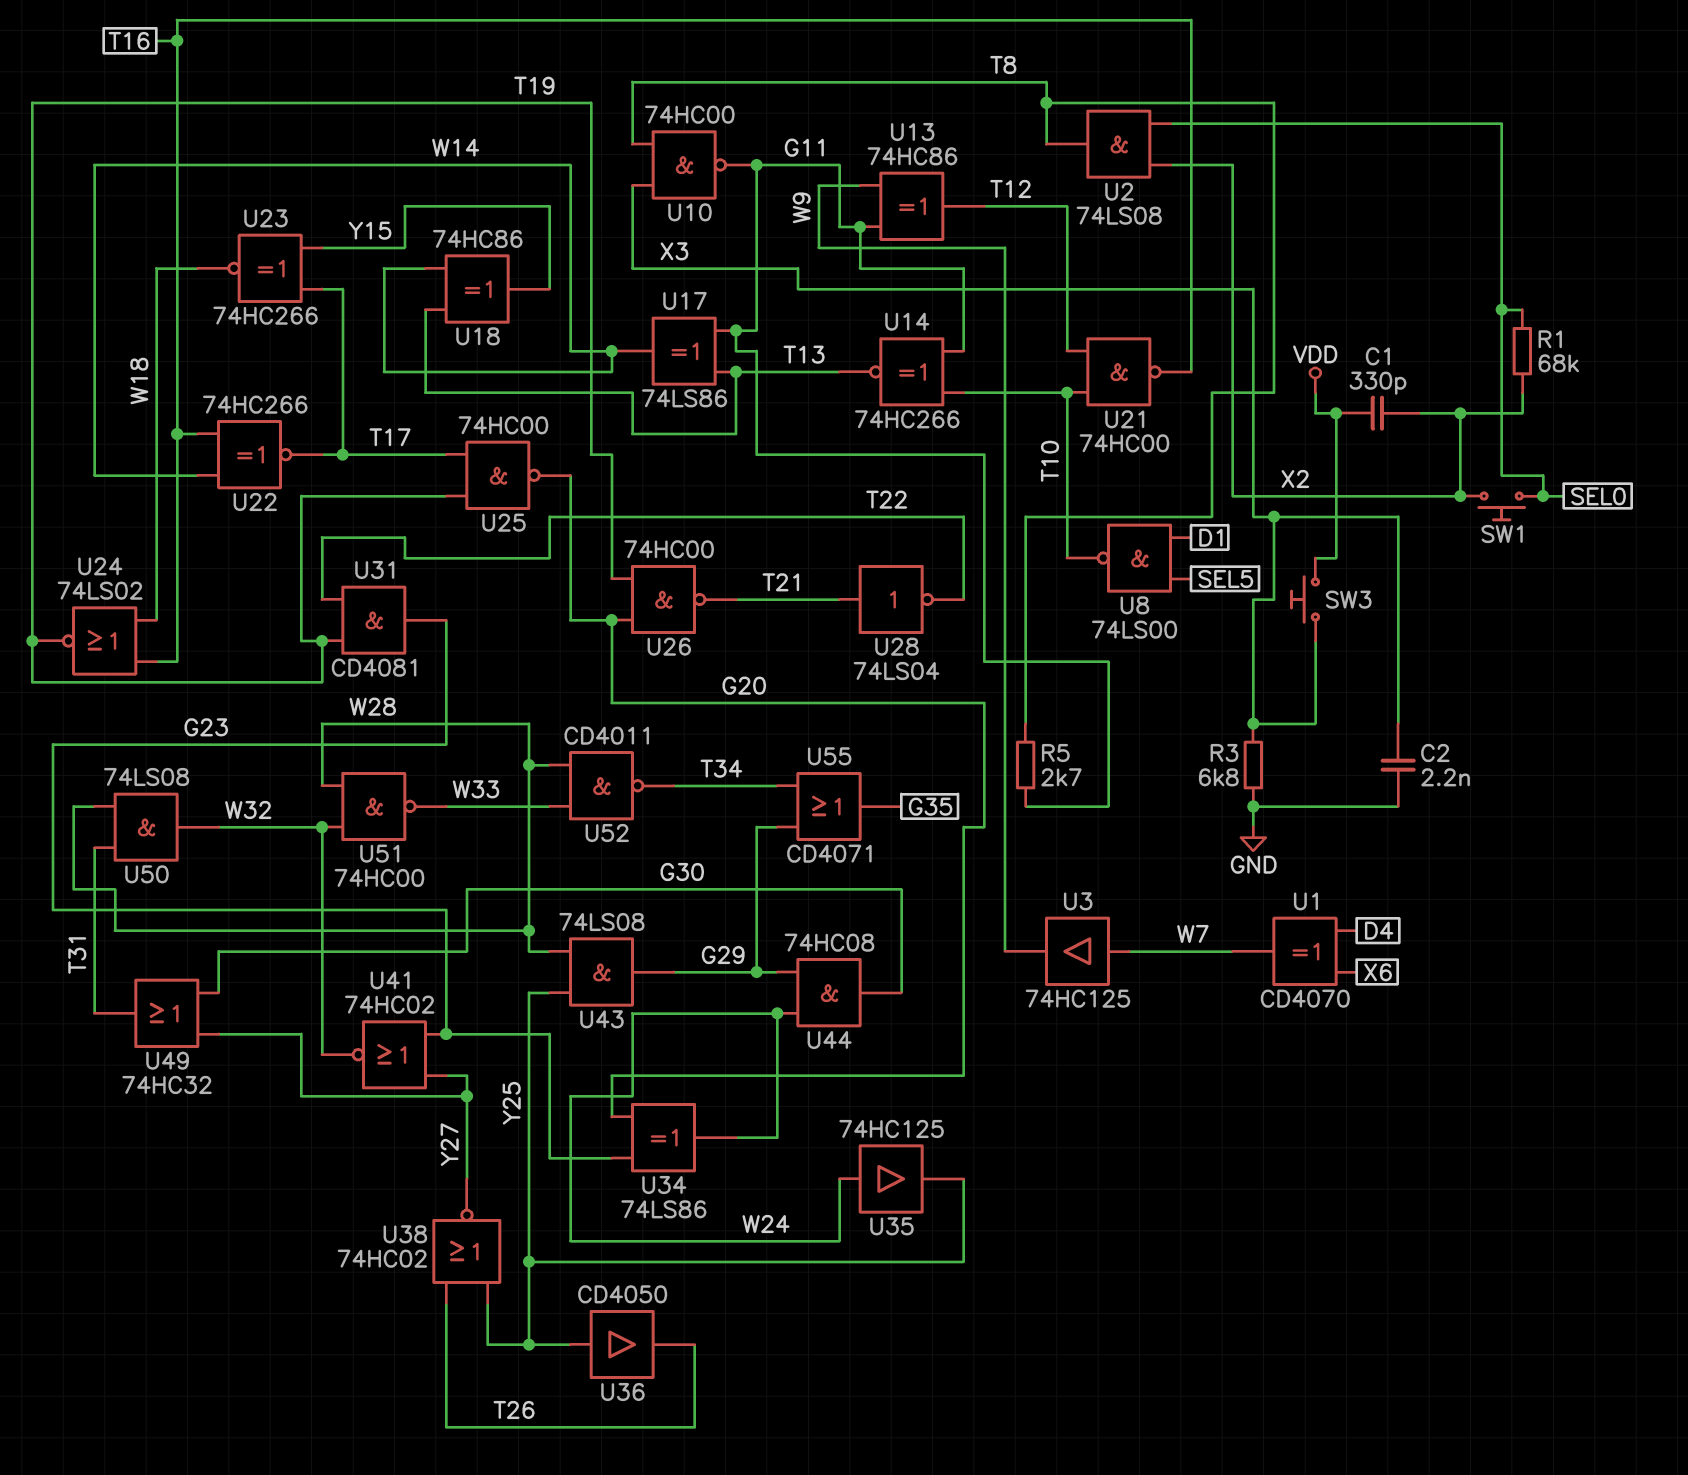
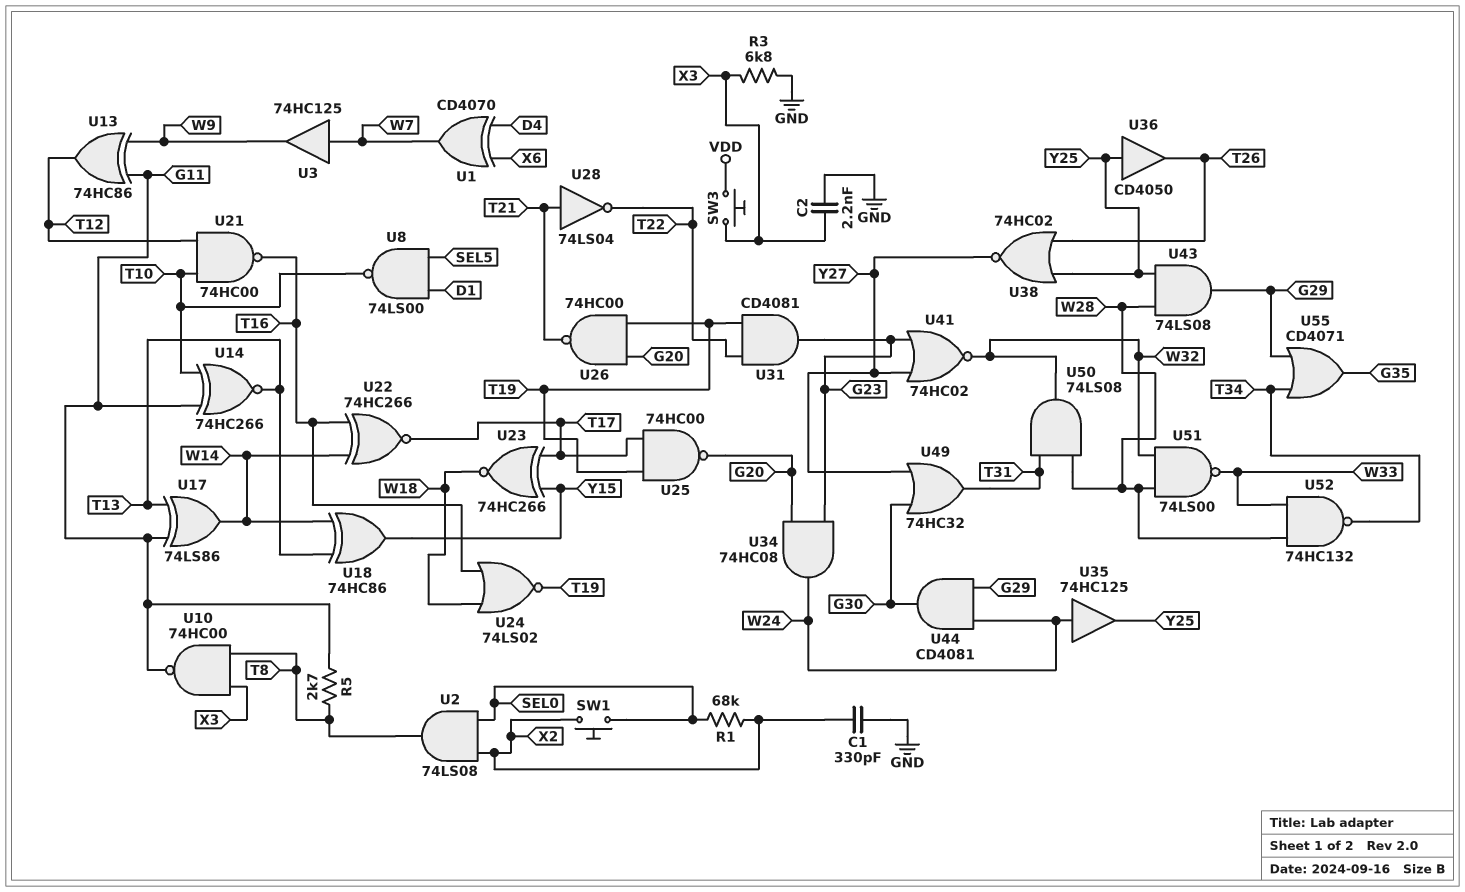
C1: 330pF (VDD, X2) -> 330pF (GND, X2)
U34: XOR 74LS86 (in G20, in G23, out W24) -> AND 74HC08 (in G20, in G23, out W24)
U44: AND 74HC08 (in G29, in W24, out G30) -> AND CD4081 (in G29, in W24, out G30)
U51: NAND 74HC00 (in W28, in W32, out W33) -> NAND 74LS00 (in W28, in W32, out W33)
U52: NAND CD4011 (in W28, in W33, out T34) -> NAND 74HC132 (in W28, in W33, out T34)

